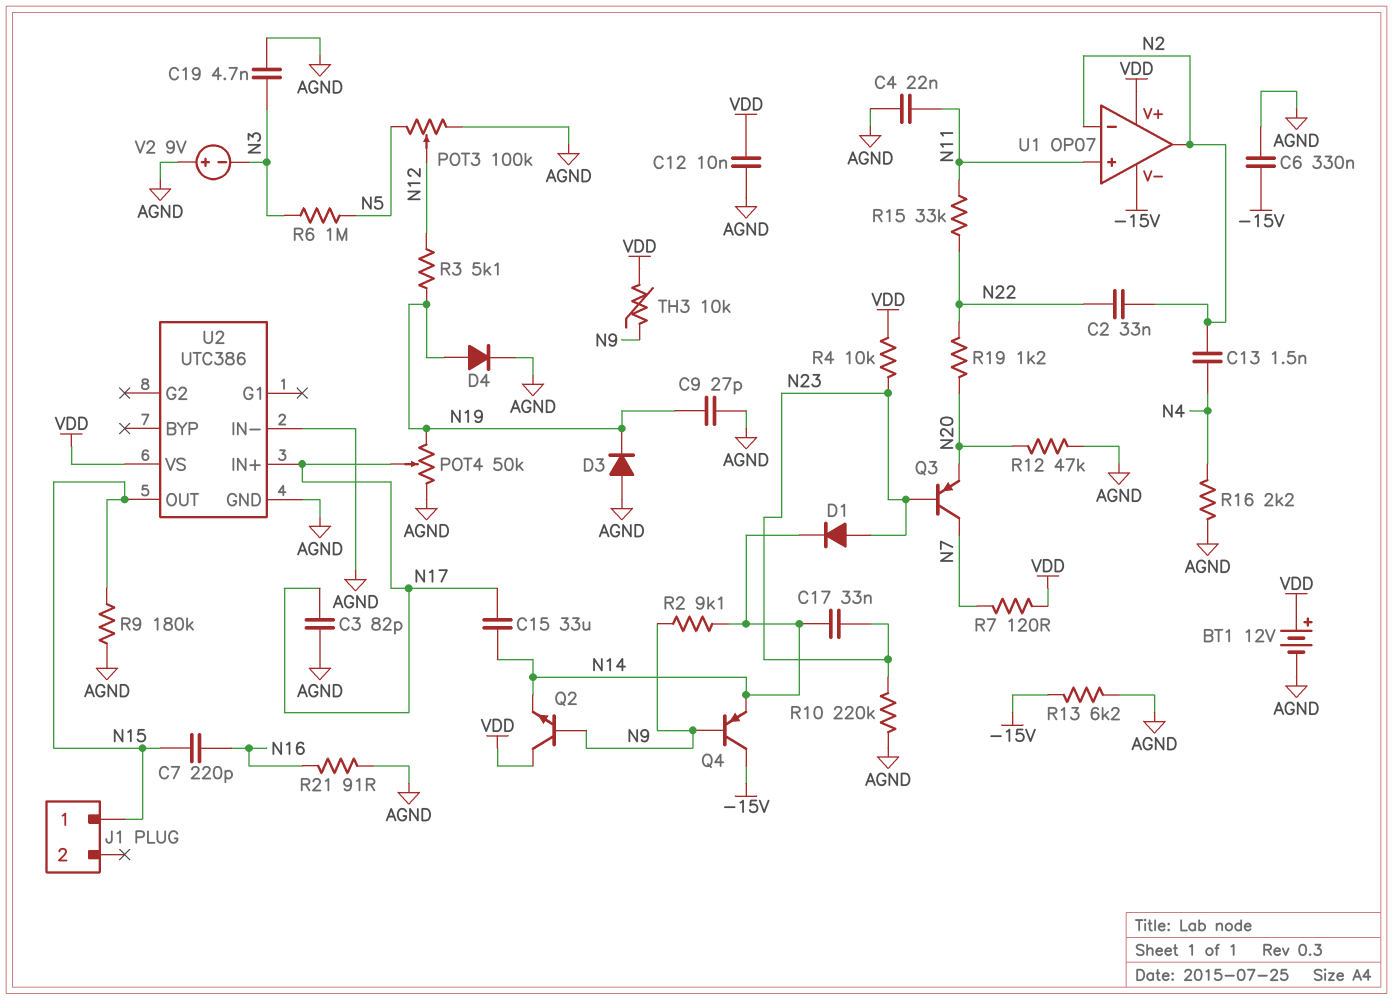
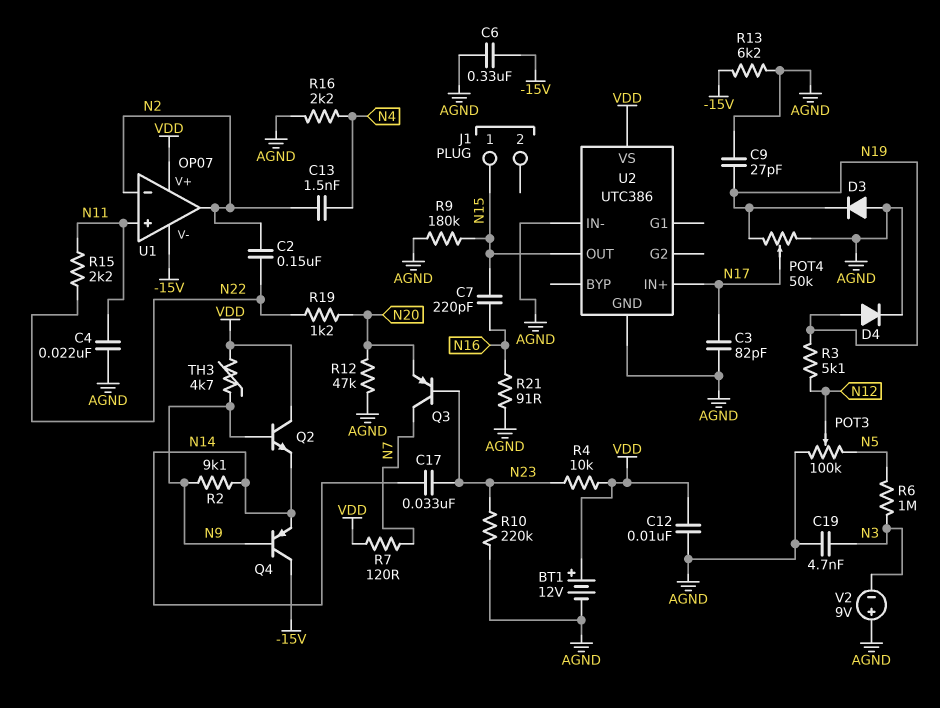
C2: 33nF (N2, N22) -> 150nF (N2, N22)
C15: 33uF (N14, N17) -> none
D1: diode (A N23, K N14) -> none
R15: 33k (N11, N22) -> 2.2k (N11, N22)
TH3: 10k (N9, VDD) -> 4.7k (N9, VDD)

